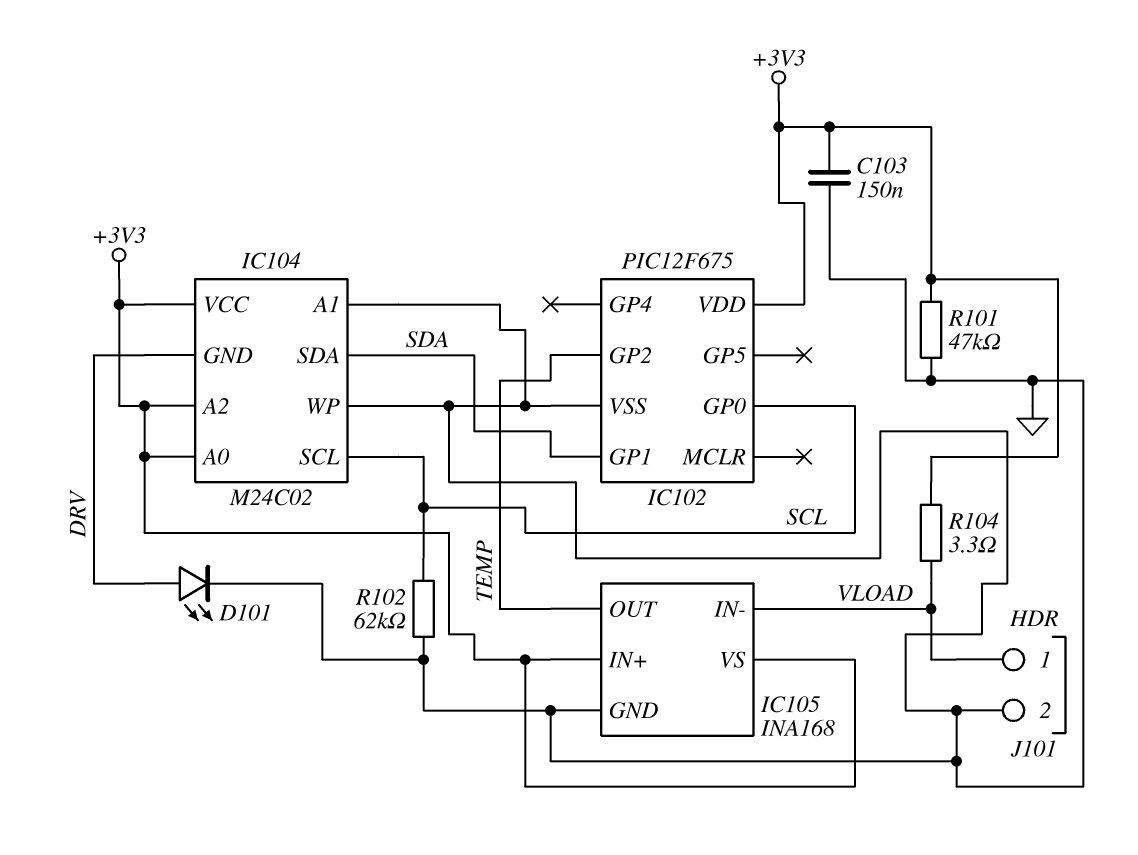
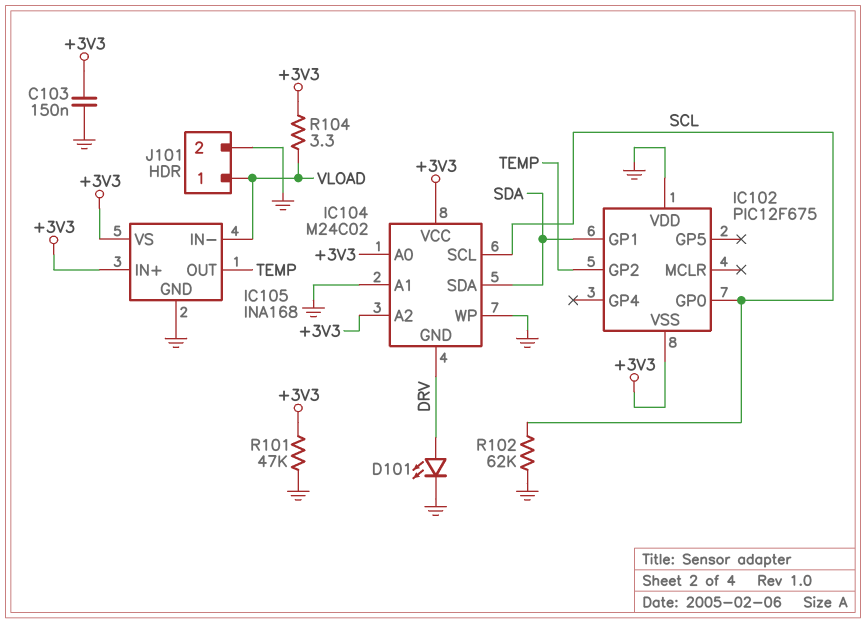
IC102 pin VDD: +3V3 -> GND
IC102 pin VSS: GND -> +3V3

